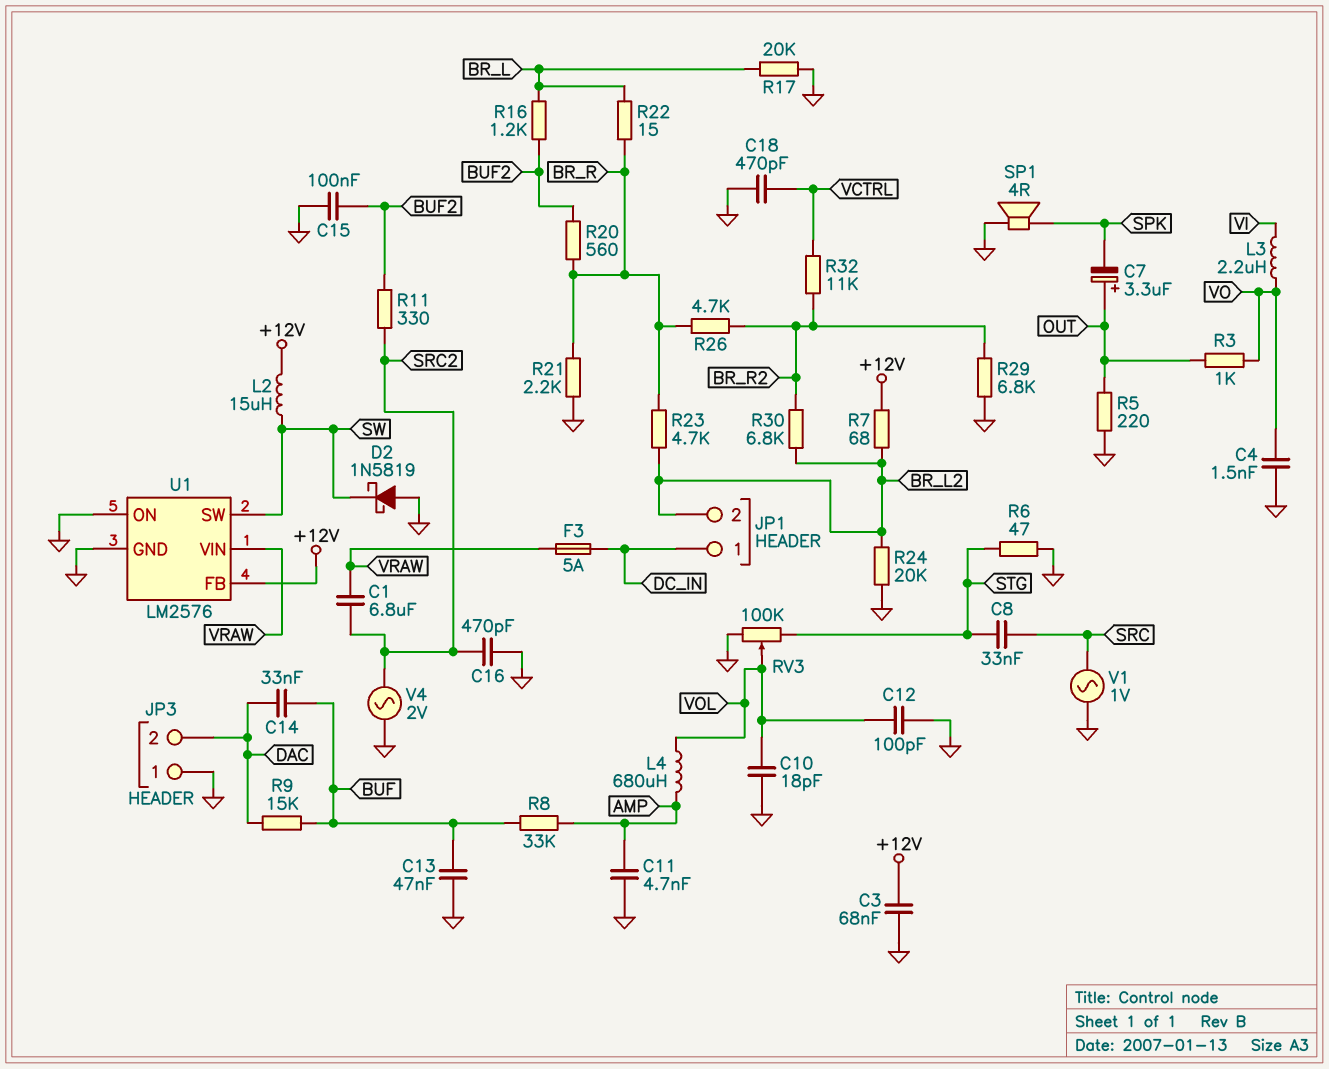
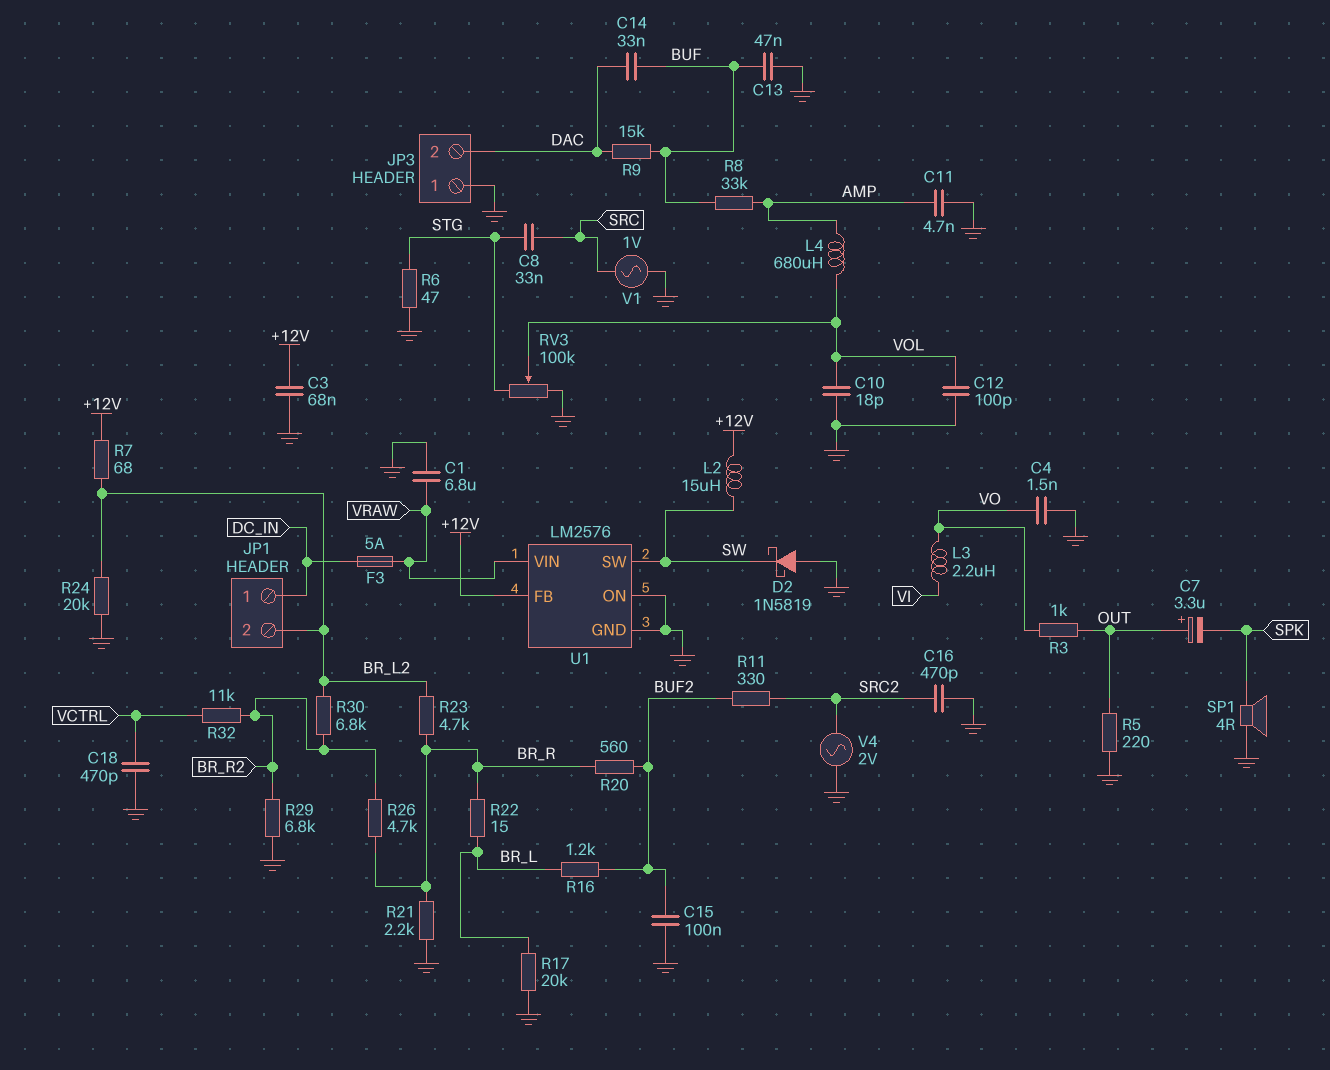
C1: 6.8uF (SRC2, VRAW) -> 6.8uF (GND, VRAW)

